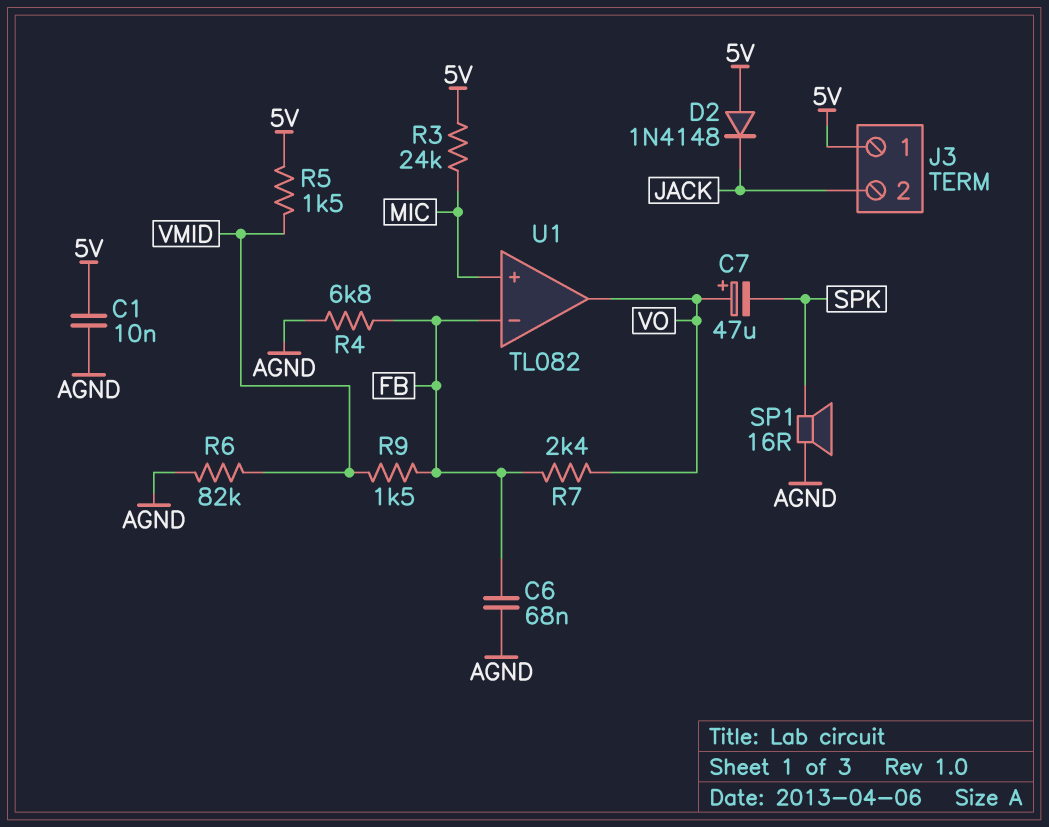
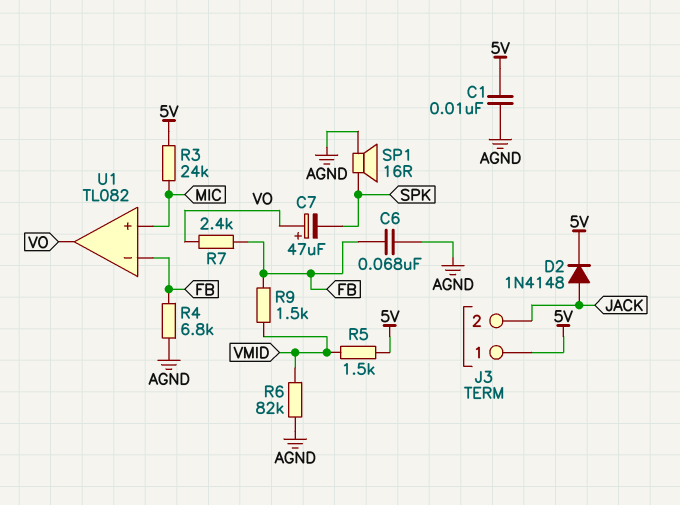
D2: diode 1N4148 (A 5V, K JACK) -> diode 1N4148 (A JACK, K 5V)

